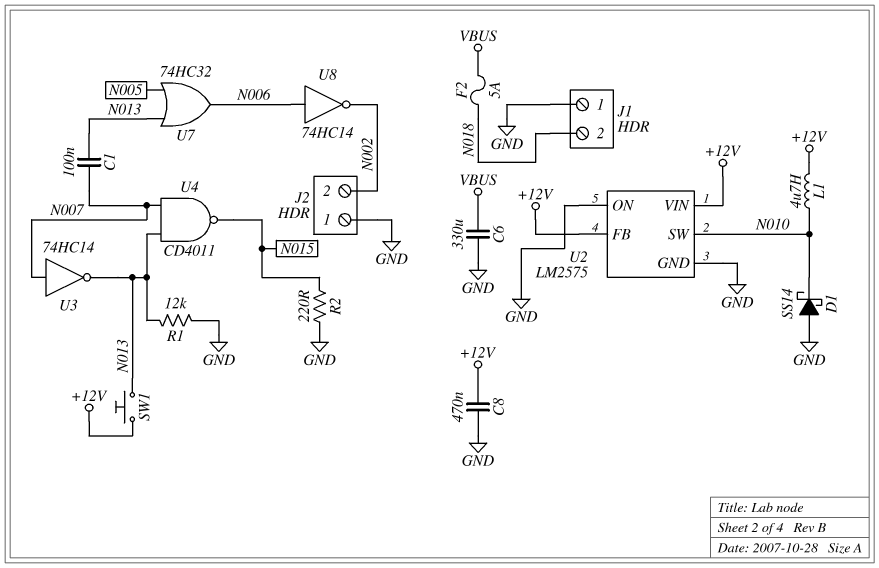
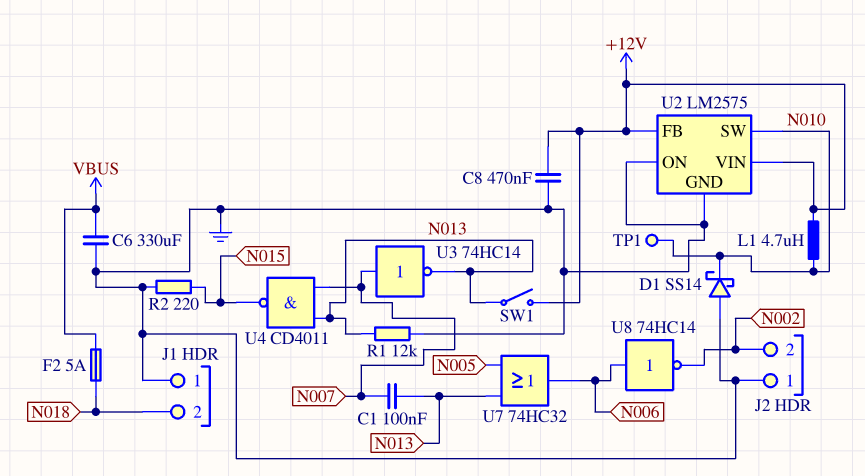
SW1: button (+12V, N013) -> switch (+12V, N013)
TP1: none -> test point (N010)

